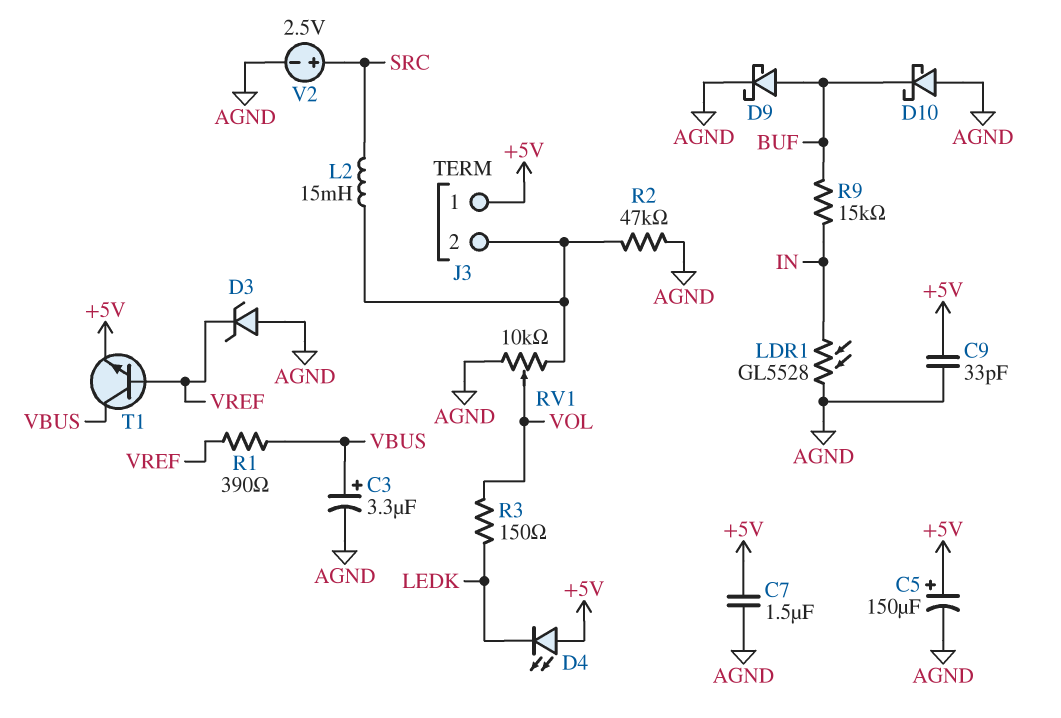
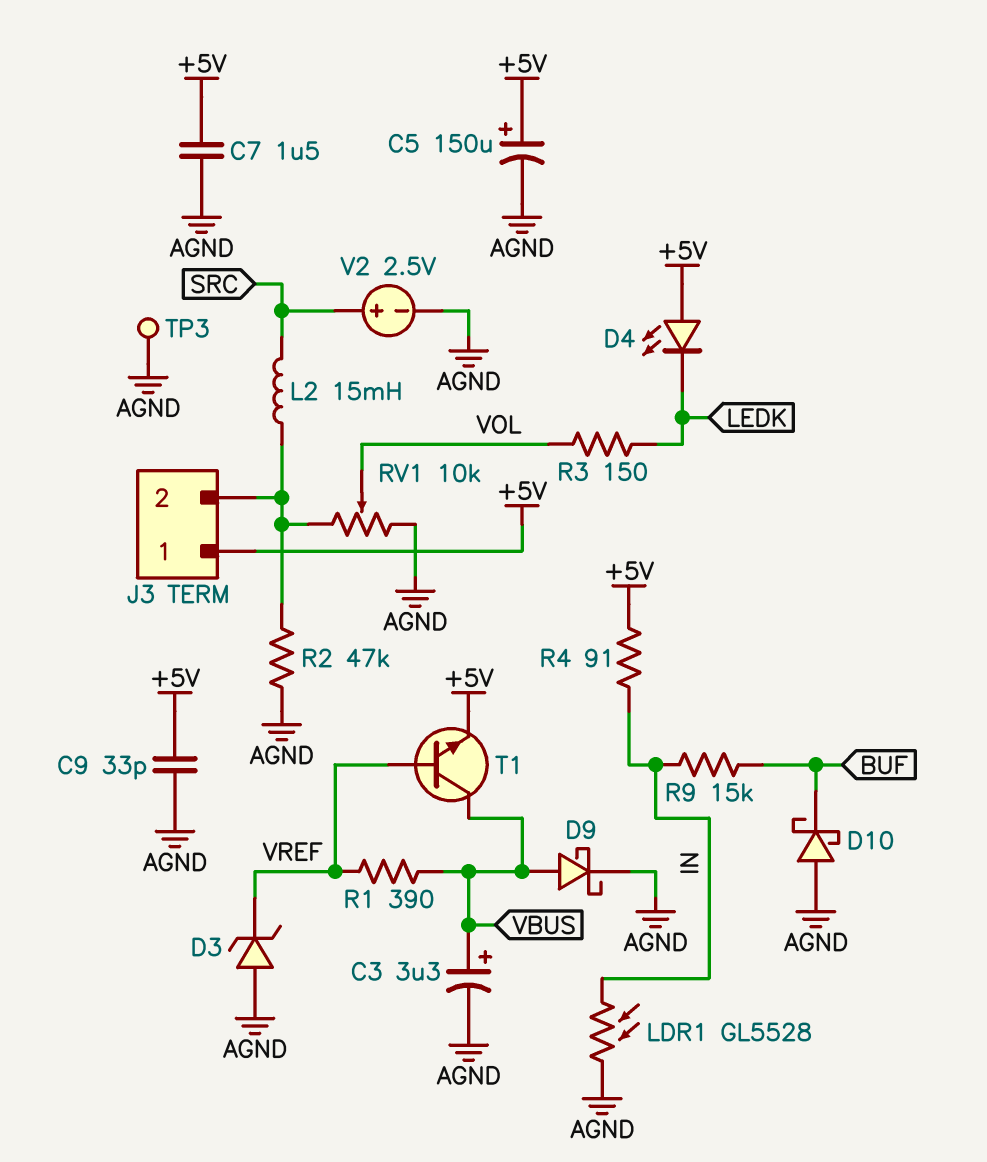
D9: schottky (A BUF, K AGND) -> schottky (A VBUS, K AGND)
R4: none -> 91 (+5V, IN)
TP3: none -> test point (AGND)

